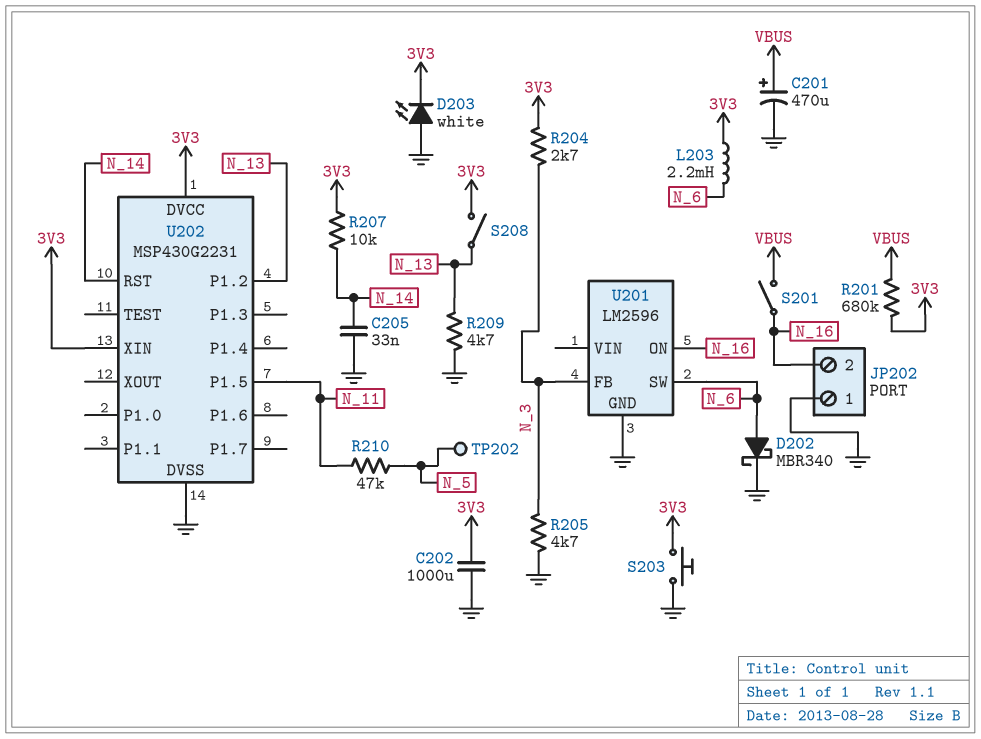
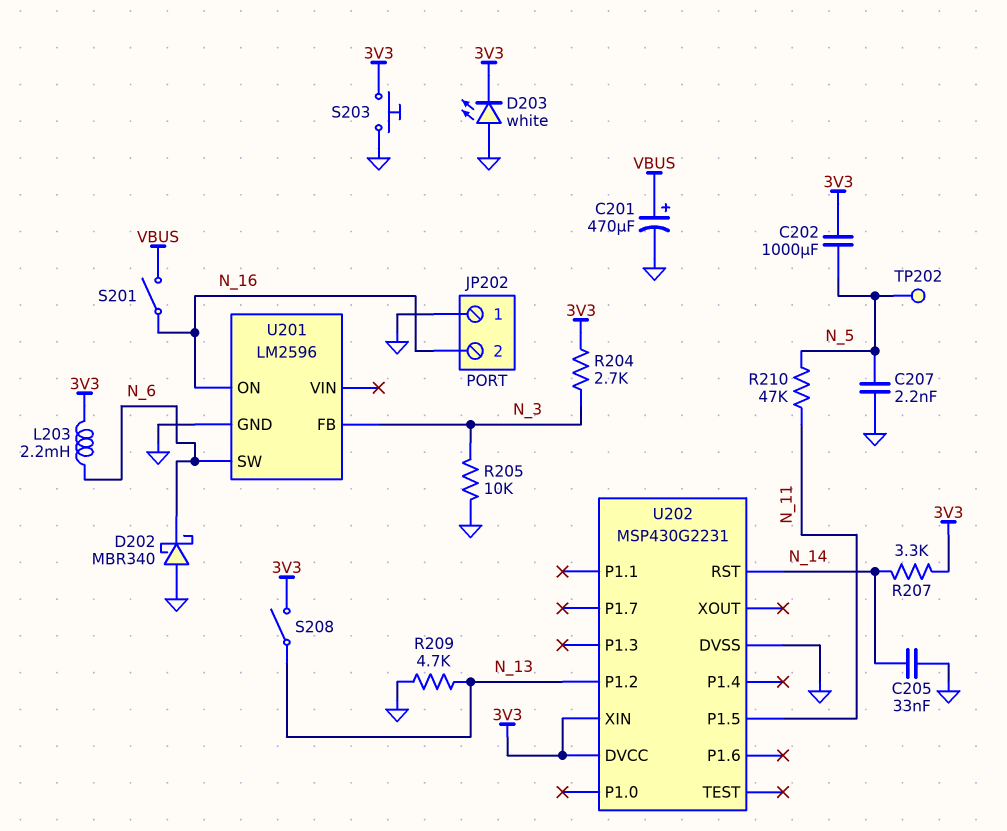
C202: 1000uF (3V3, GND) -> 1000uF (3V3, N_5)
C207: none -> 2.2nF (GND, N_5)
D202: schottky MBR340 (A N_6, K GND) -> schottky MBR340 (A GND, K N_6)
R201: 680k (3V3, VBUS) -> none
R205: 4.7k (GND, N_3) -> 10k (GND, N_3)
R207: 10k (3V3, N_14) -> 3.3k (3V3, N_14)

